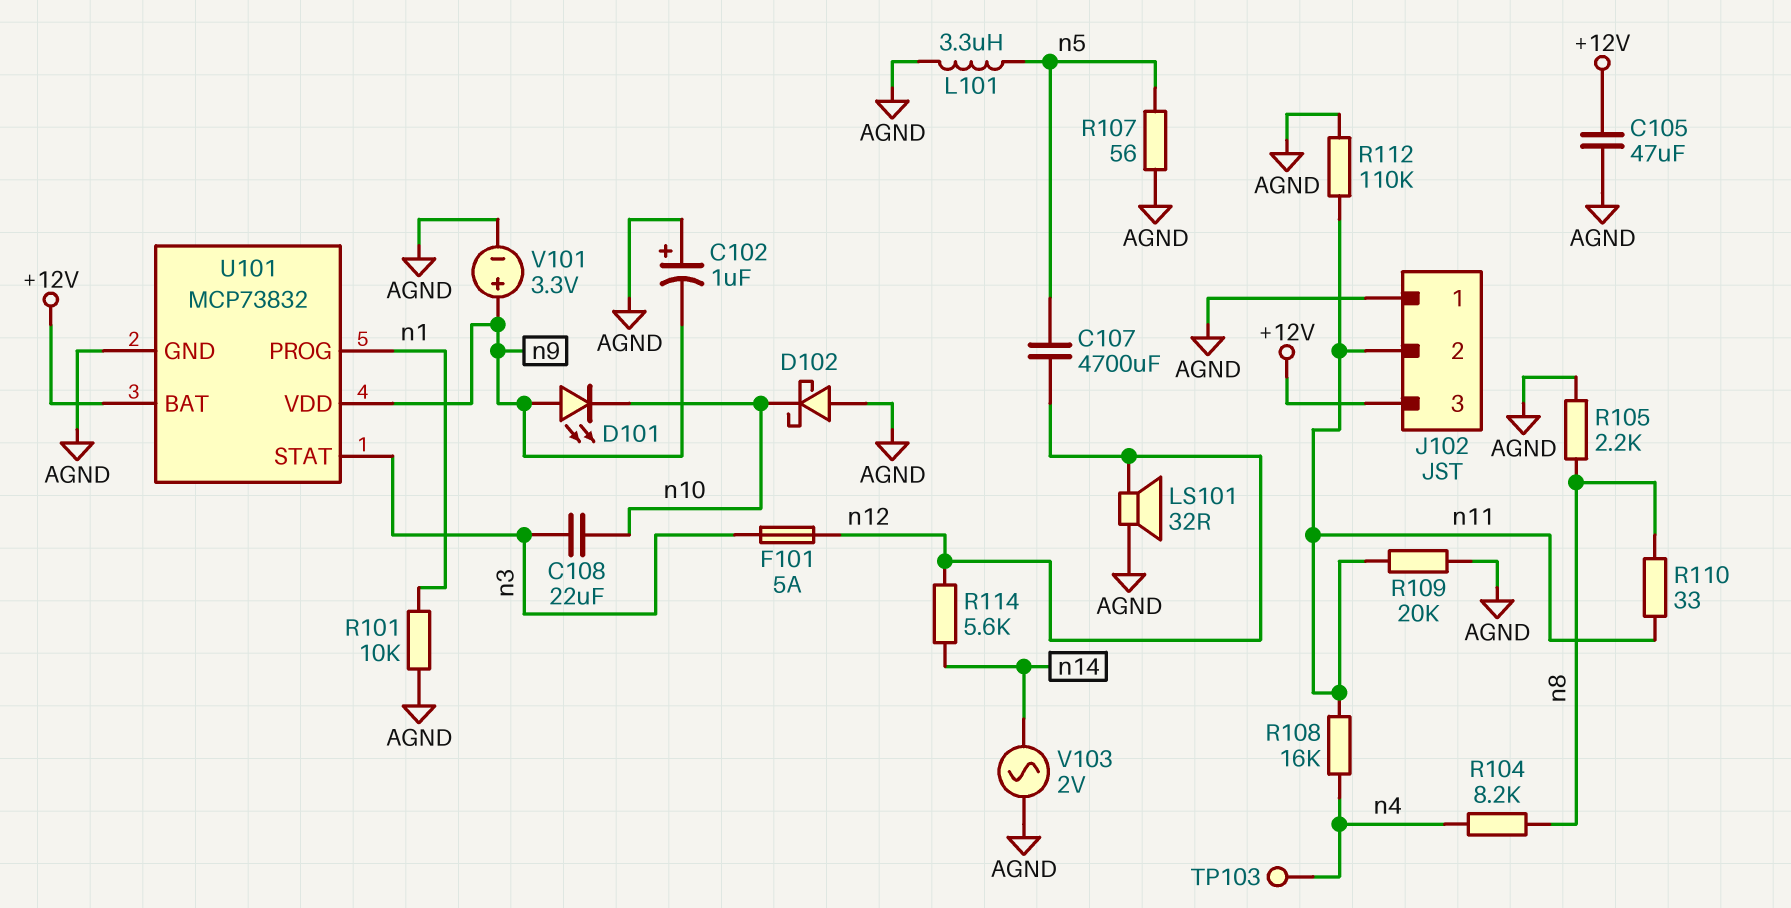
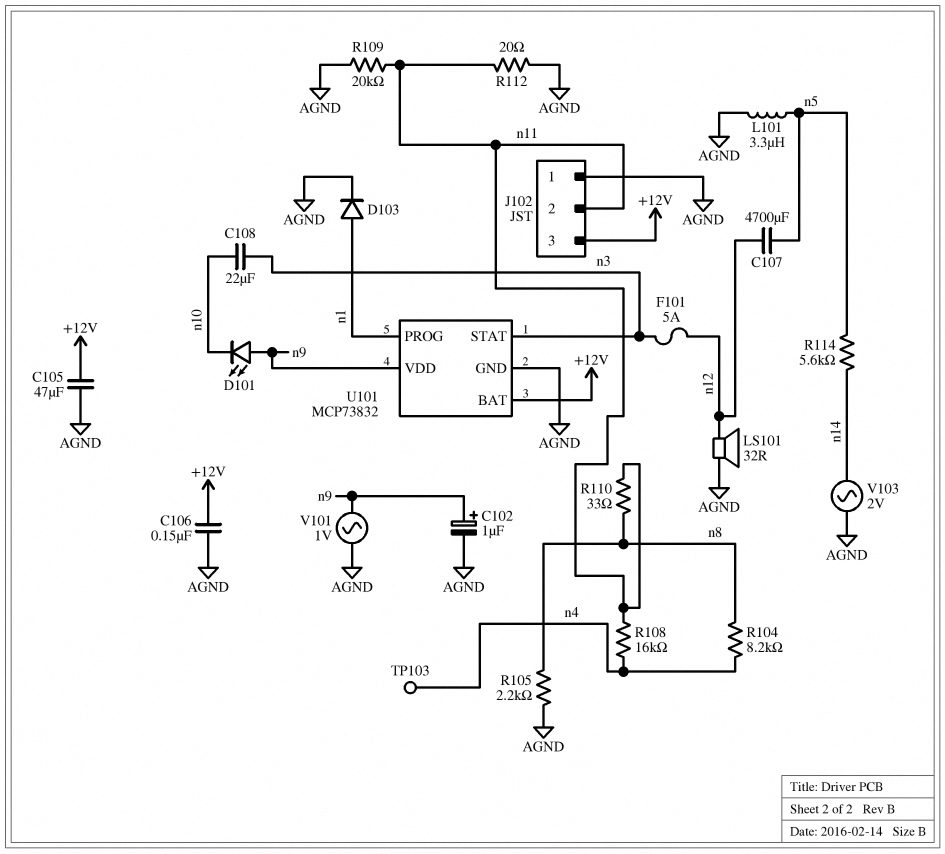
C102: 1uF (plus AGND, minus n9) -> 1uF (plus n9, minus AGND)
C106: none -> 150nF (+12V, AGND)
D102: schottky (A AGND, K n10) -> none
D103: none -> diode (A n1, K AGND)
R101: 10k (AGND, n1) -> none
R107: 56 (AGND, n5) -> none
R112: 110k (AGND, n11) -> 20 (AGND, n11)
R114: 5.6k (n12, n14) -> 5.6k (n5, n14)
V101: 3.3V (plus n9, minus AGND) -> AC 1V (AGND, n9)

